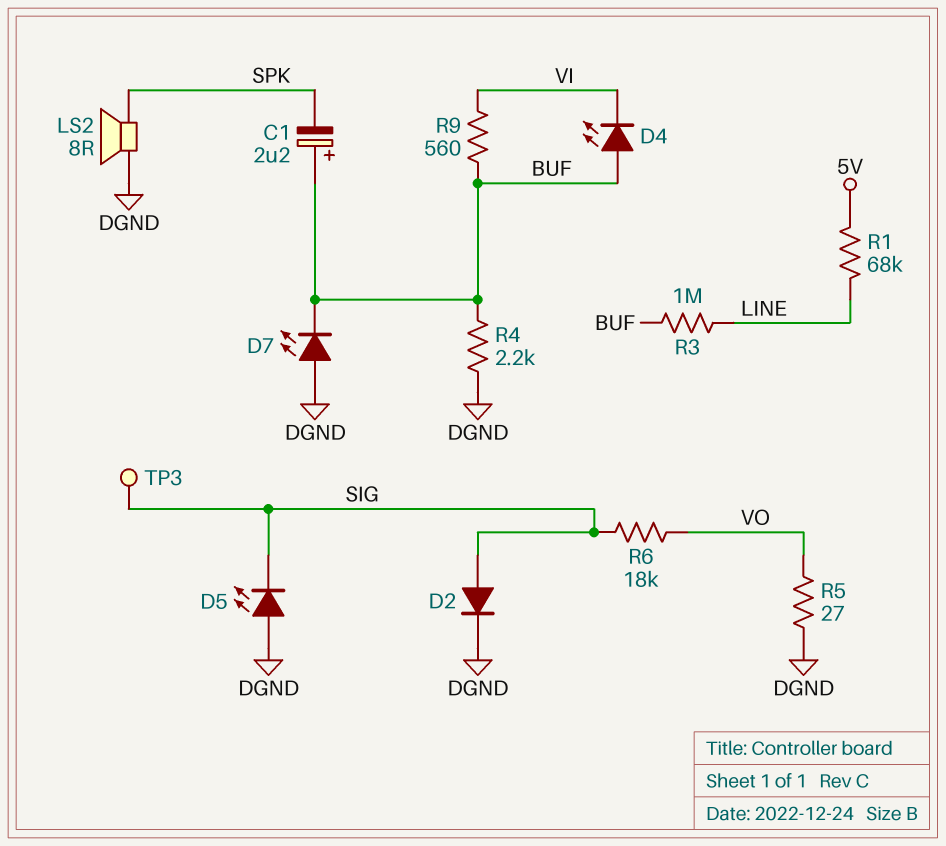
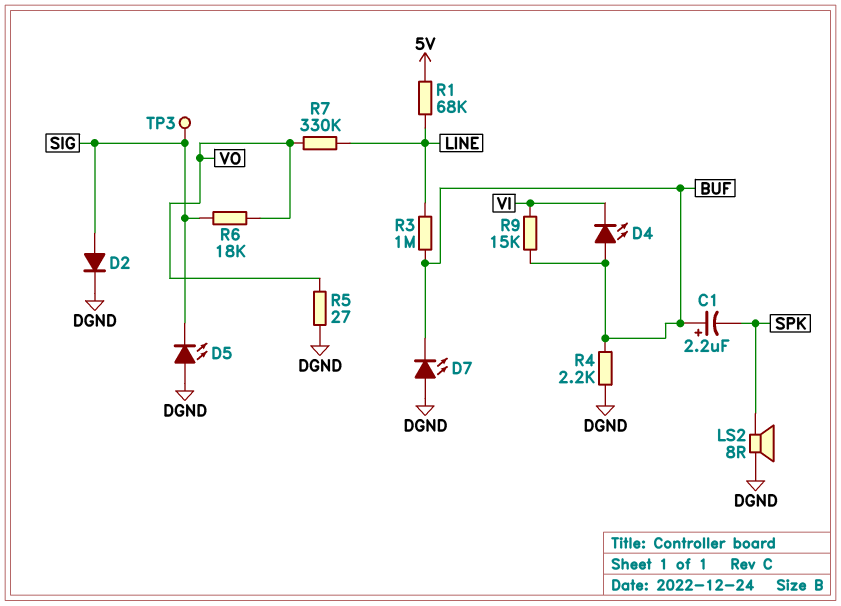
R7: none -> 330k (LINE, VO)
R9: 560 (BUF, VI) -> 15k (BUF, VI)

